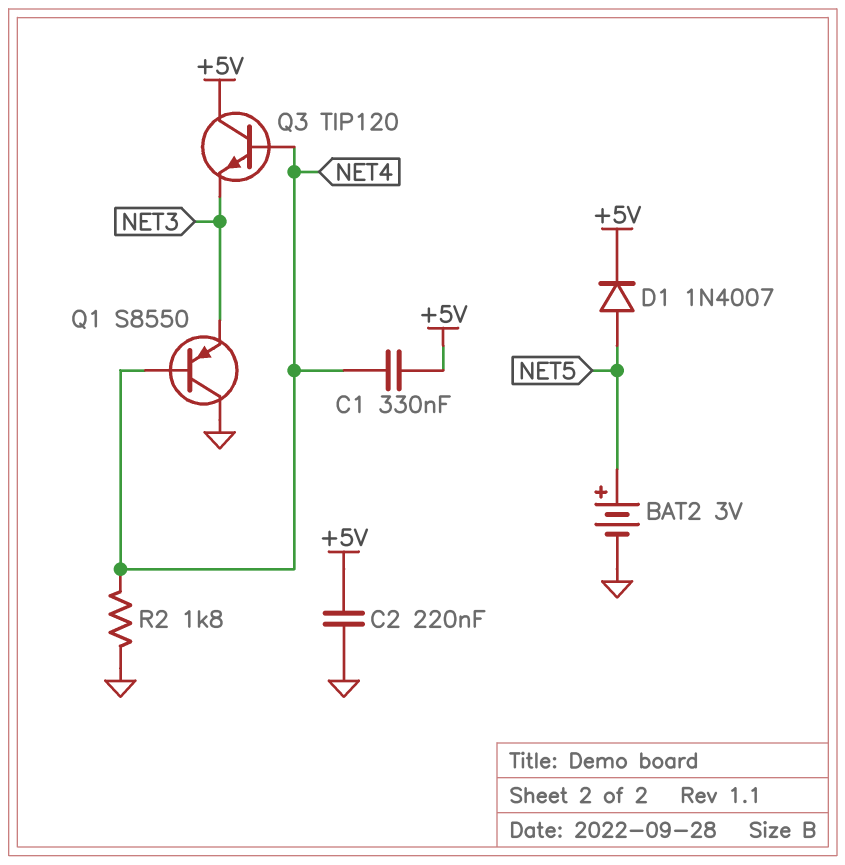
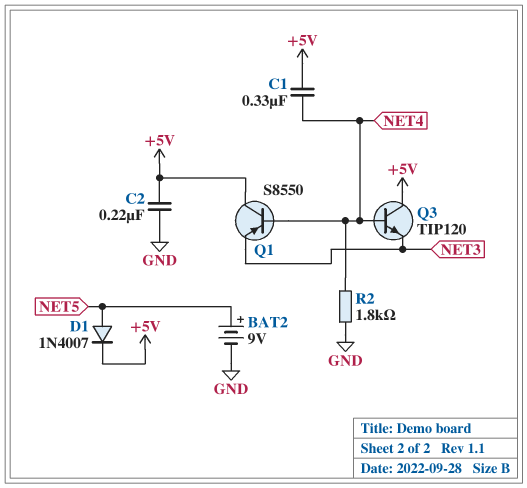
BAT2: 3V (plus NET5, minus GND) -> 9V (plus NET5, minus GND)
Q1: PNP S8550 (B NET4, C GND, E NET3) -> PNP S8550 (B NET4, C +5V, E NET3)

